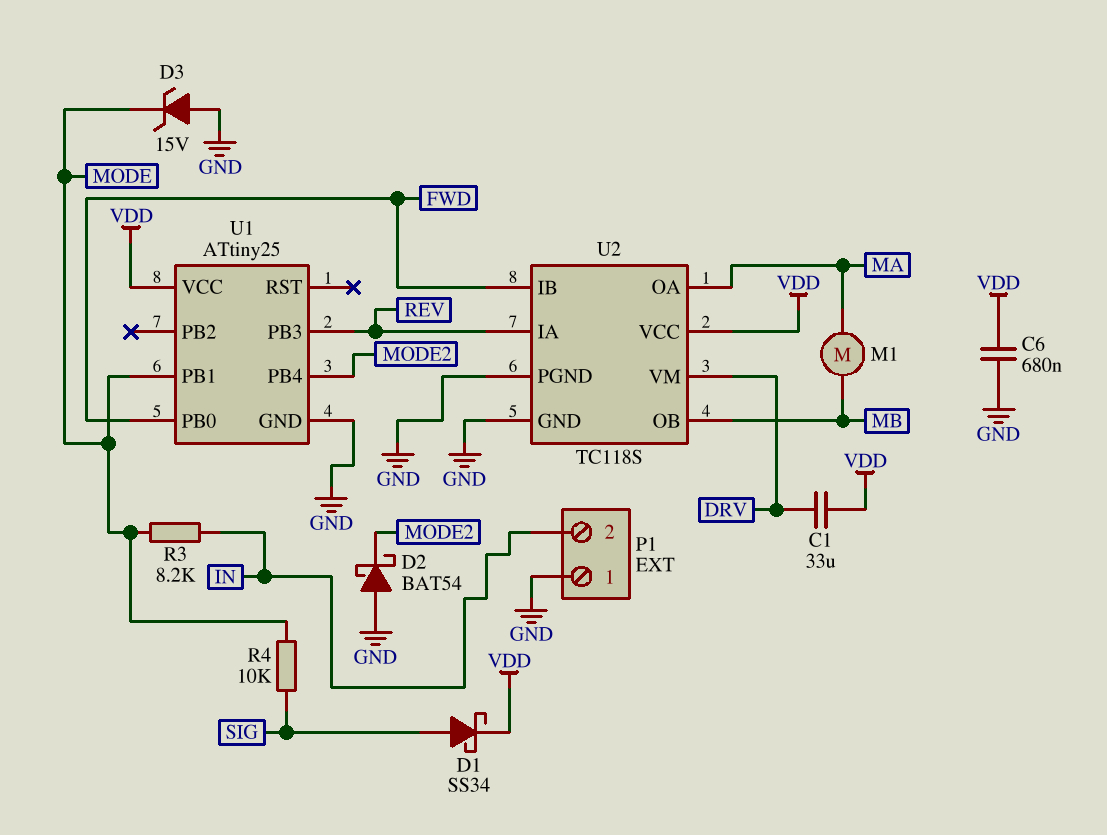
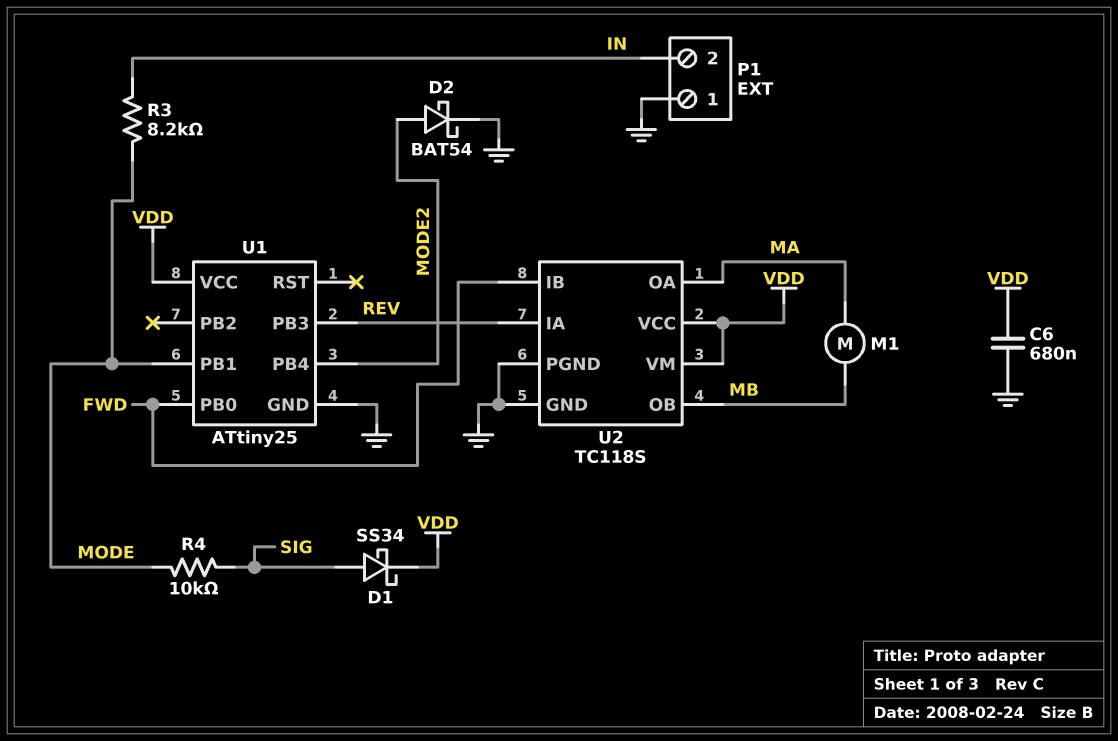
C1: 33uF (DRV, VDD) -> none
D2: schottky BAT54 (A GND, K MODE2) -> schottky BAT54 (A MODE2, K GND)
D3: zener 15V (A GND, K MODE) -> none
U2 pin VM: DRV -> VDD

